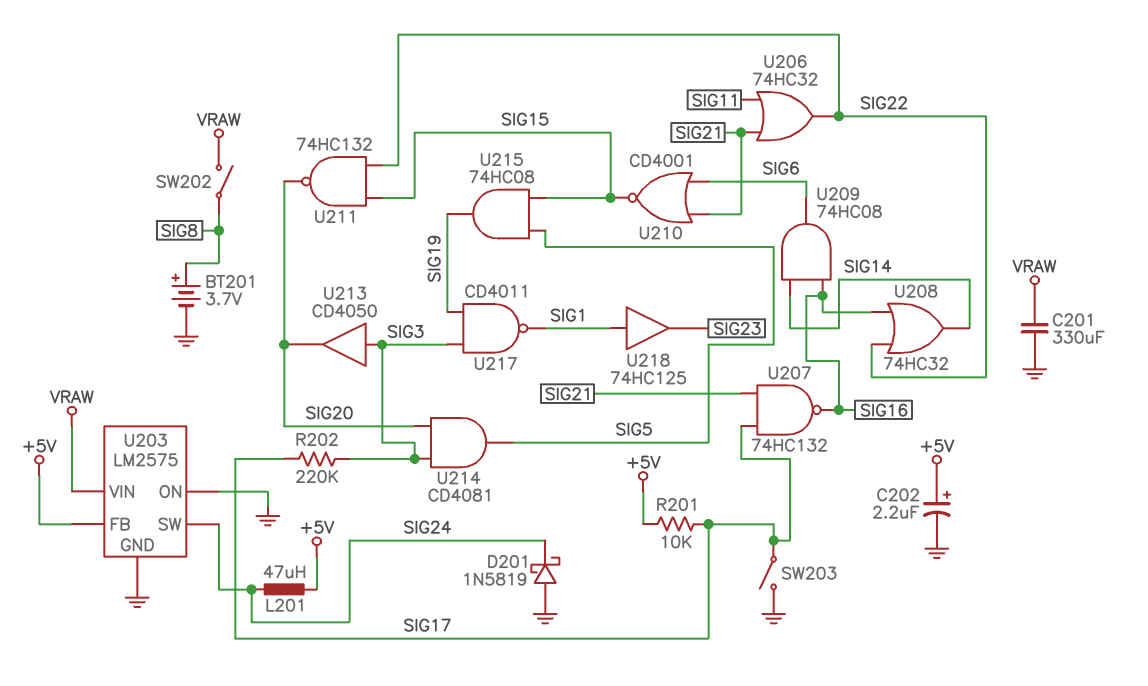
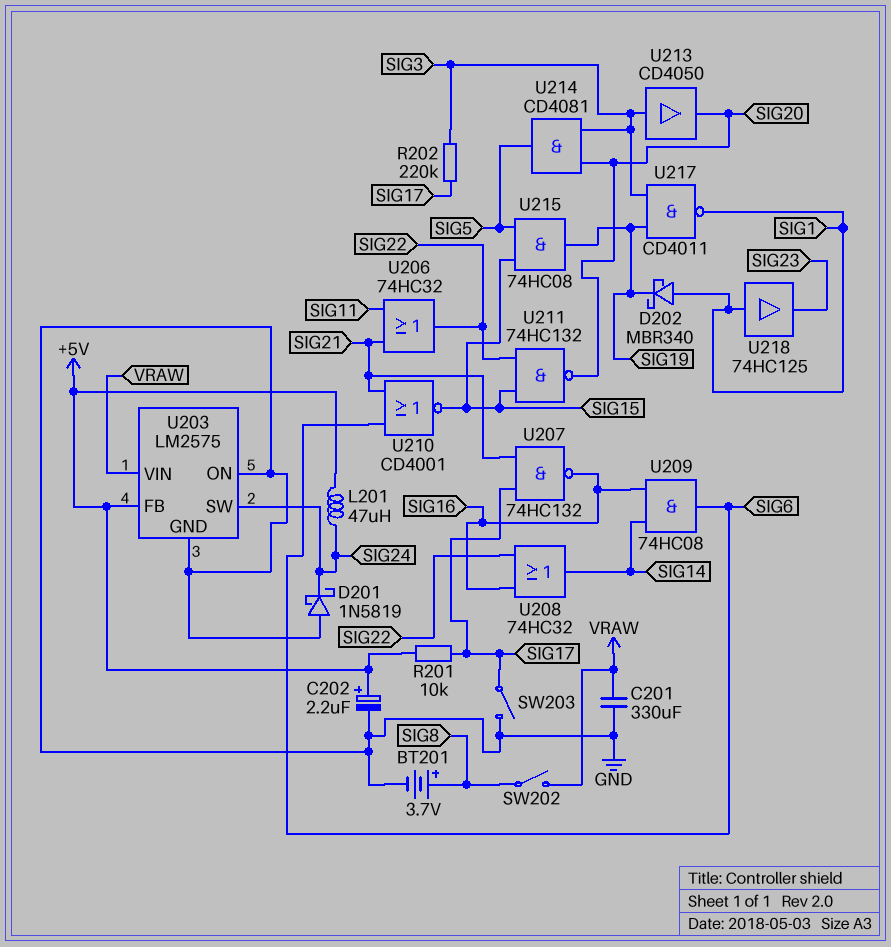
D202: none -> schottky MBR340 (A SIG1, K SIG19)

